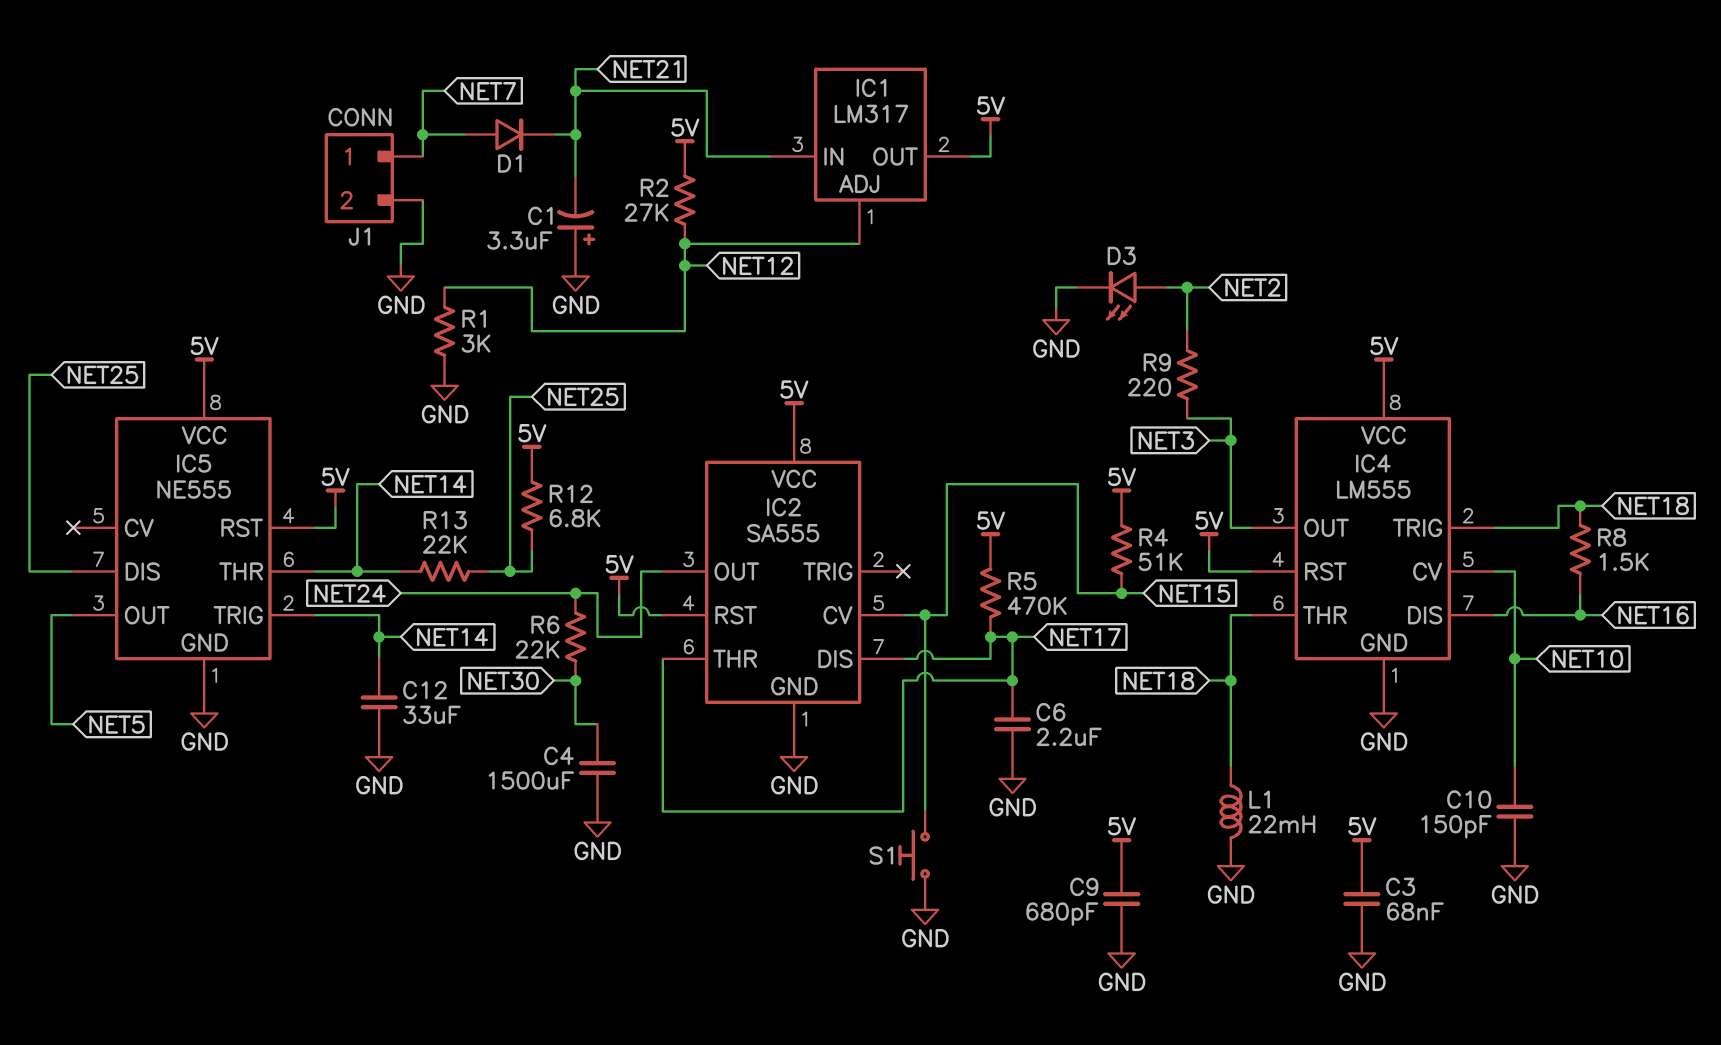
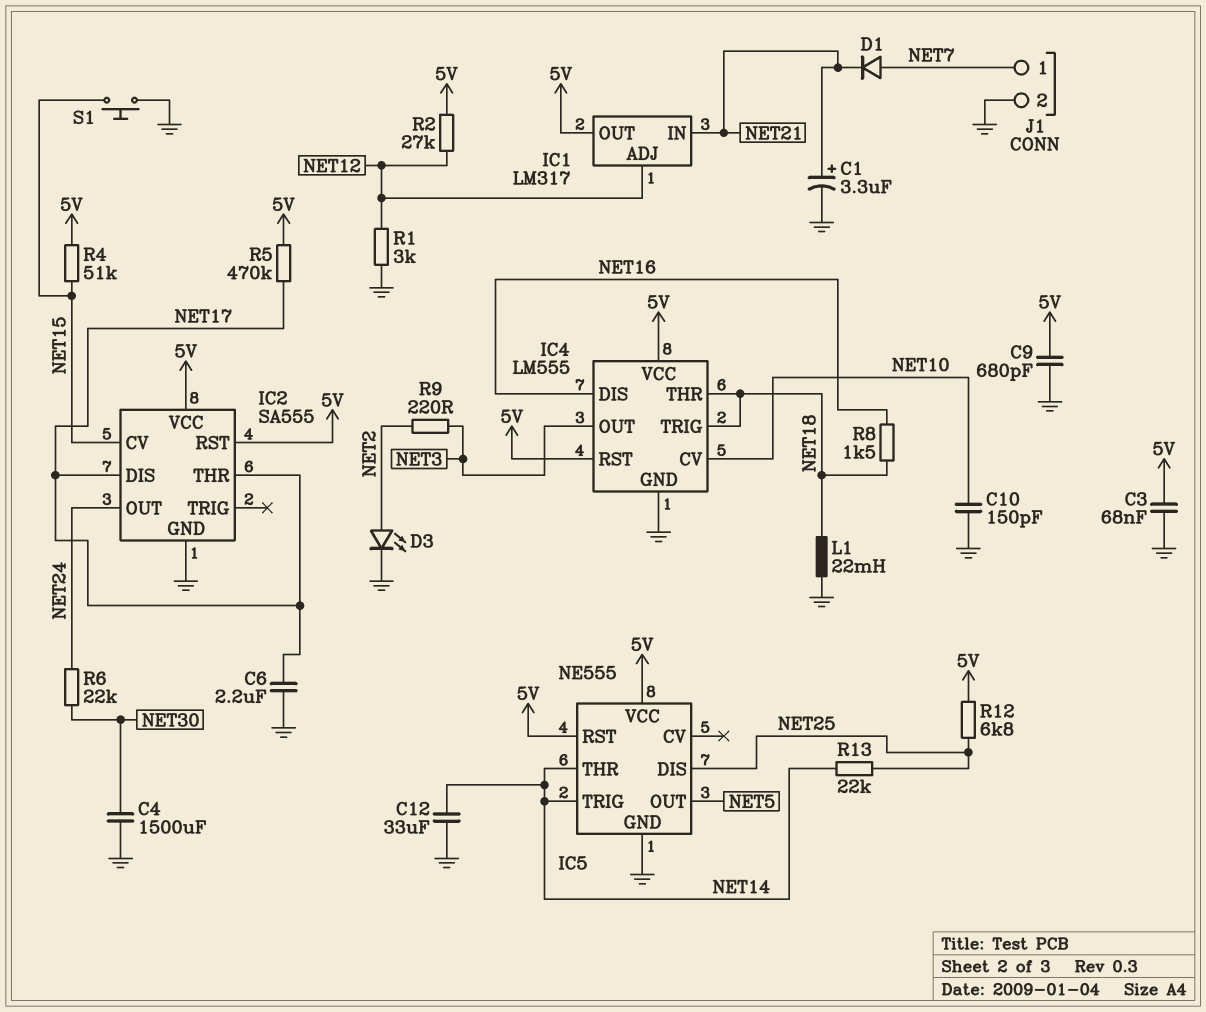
C1: 3.3uF (plus GND, minus NET21) -> 3.3uF (plus NET21, minus GND)

